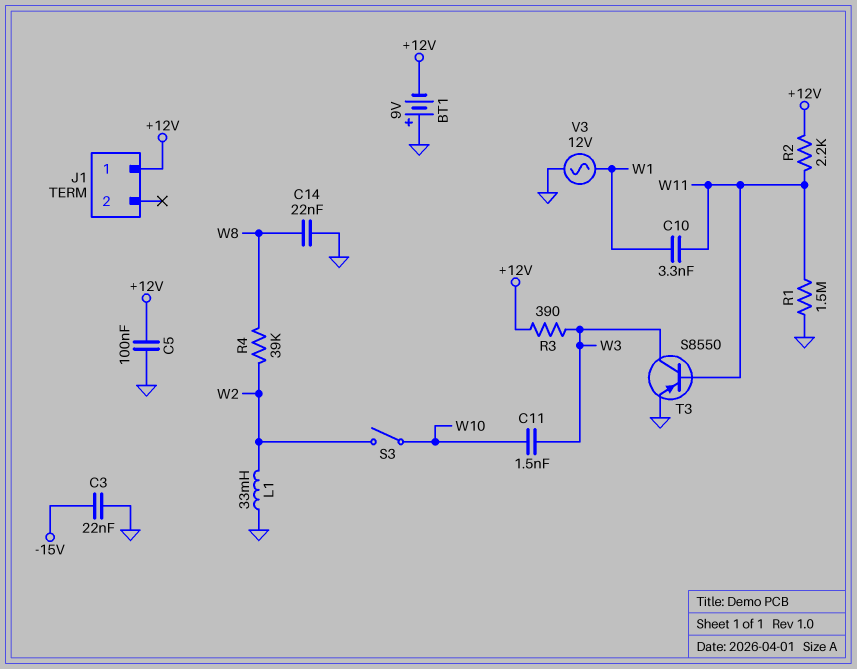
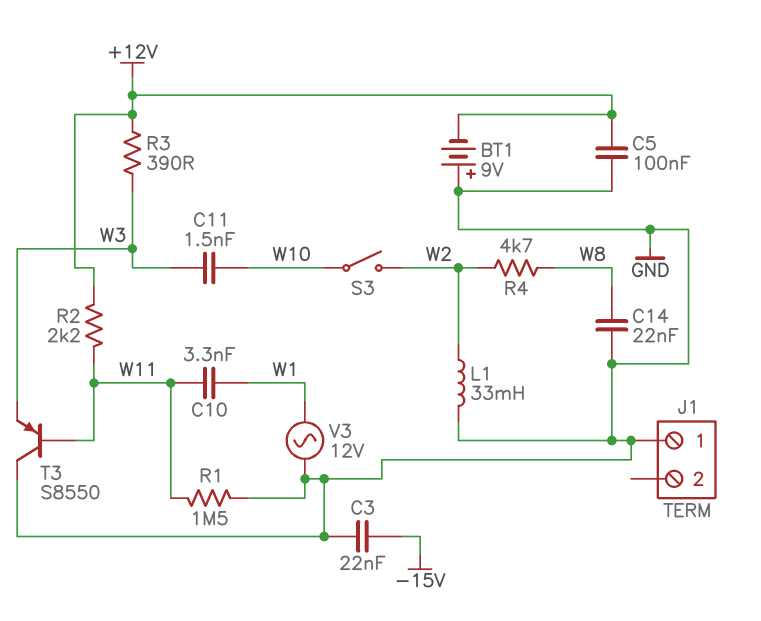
J1 pin 1: +12V -> GND
R4: 39k (W2, W8) -> 4.7k (W2, W8)
T3: PNP S8550 (B W11, C W3, E GND) -> PNP S8550 (B W11, C GND, E W3)

